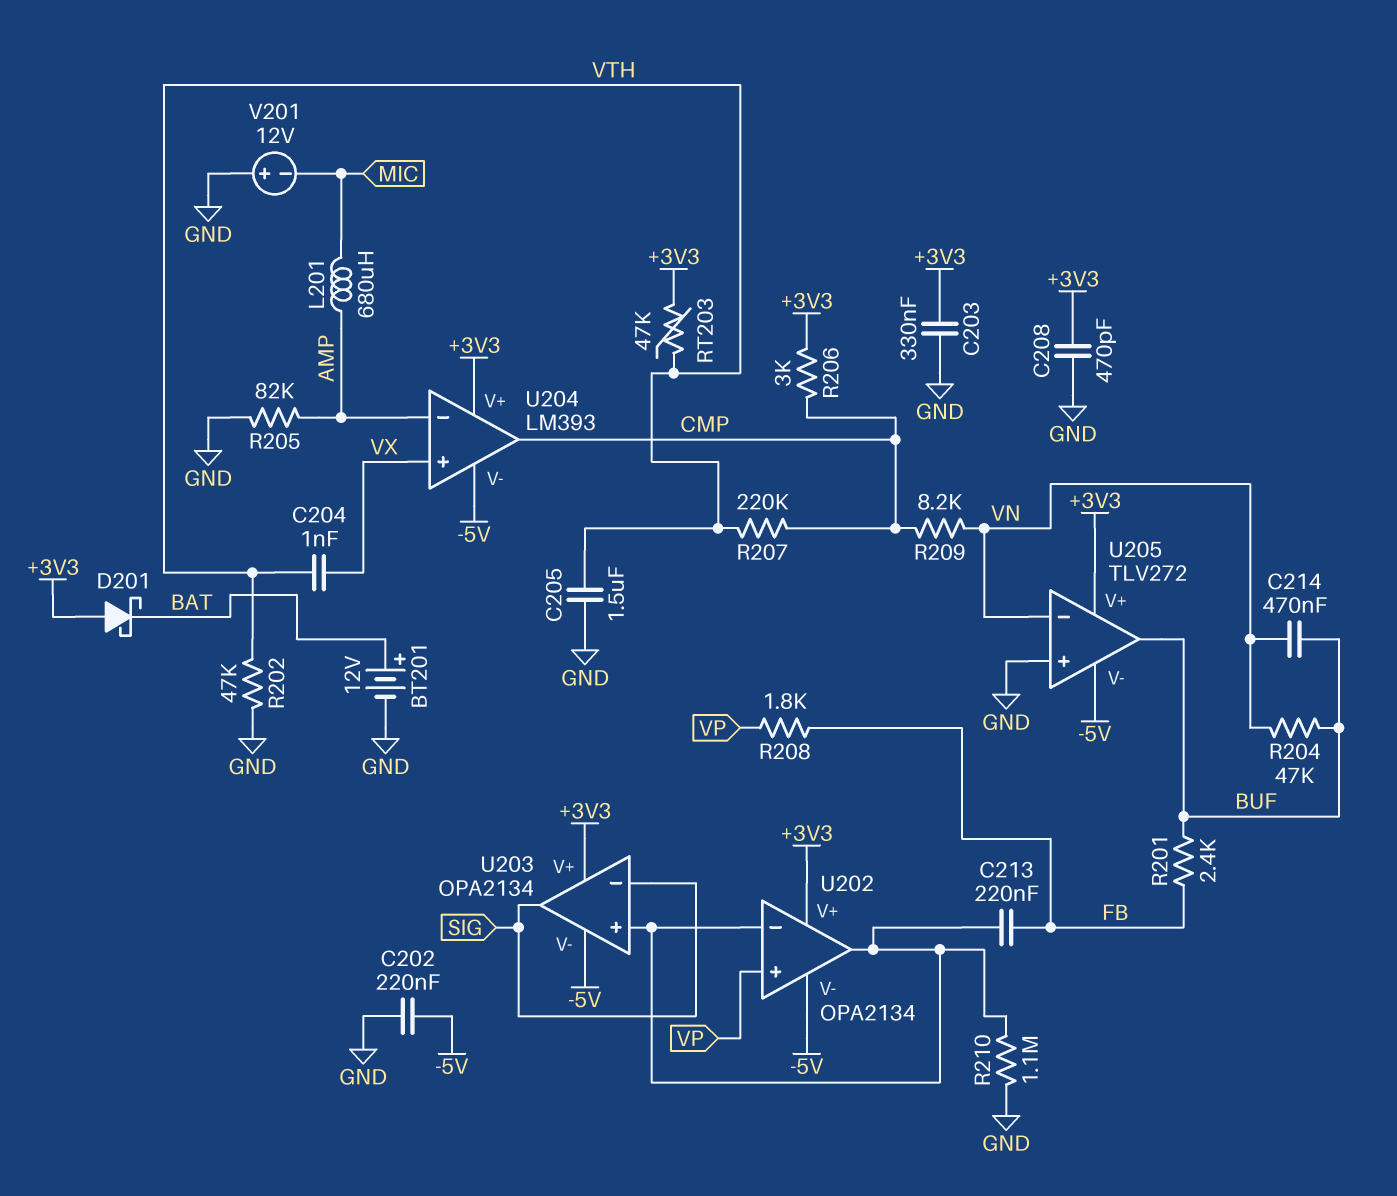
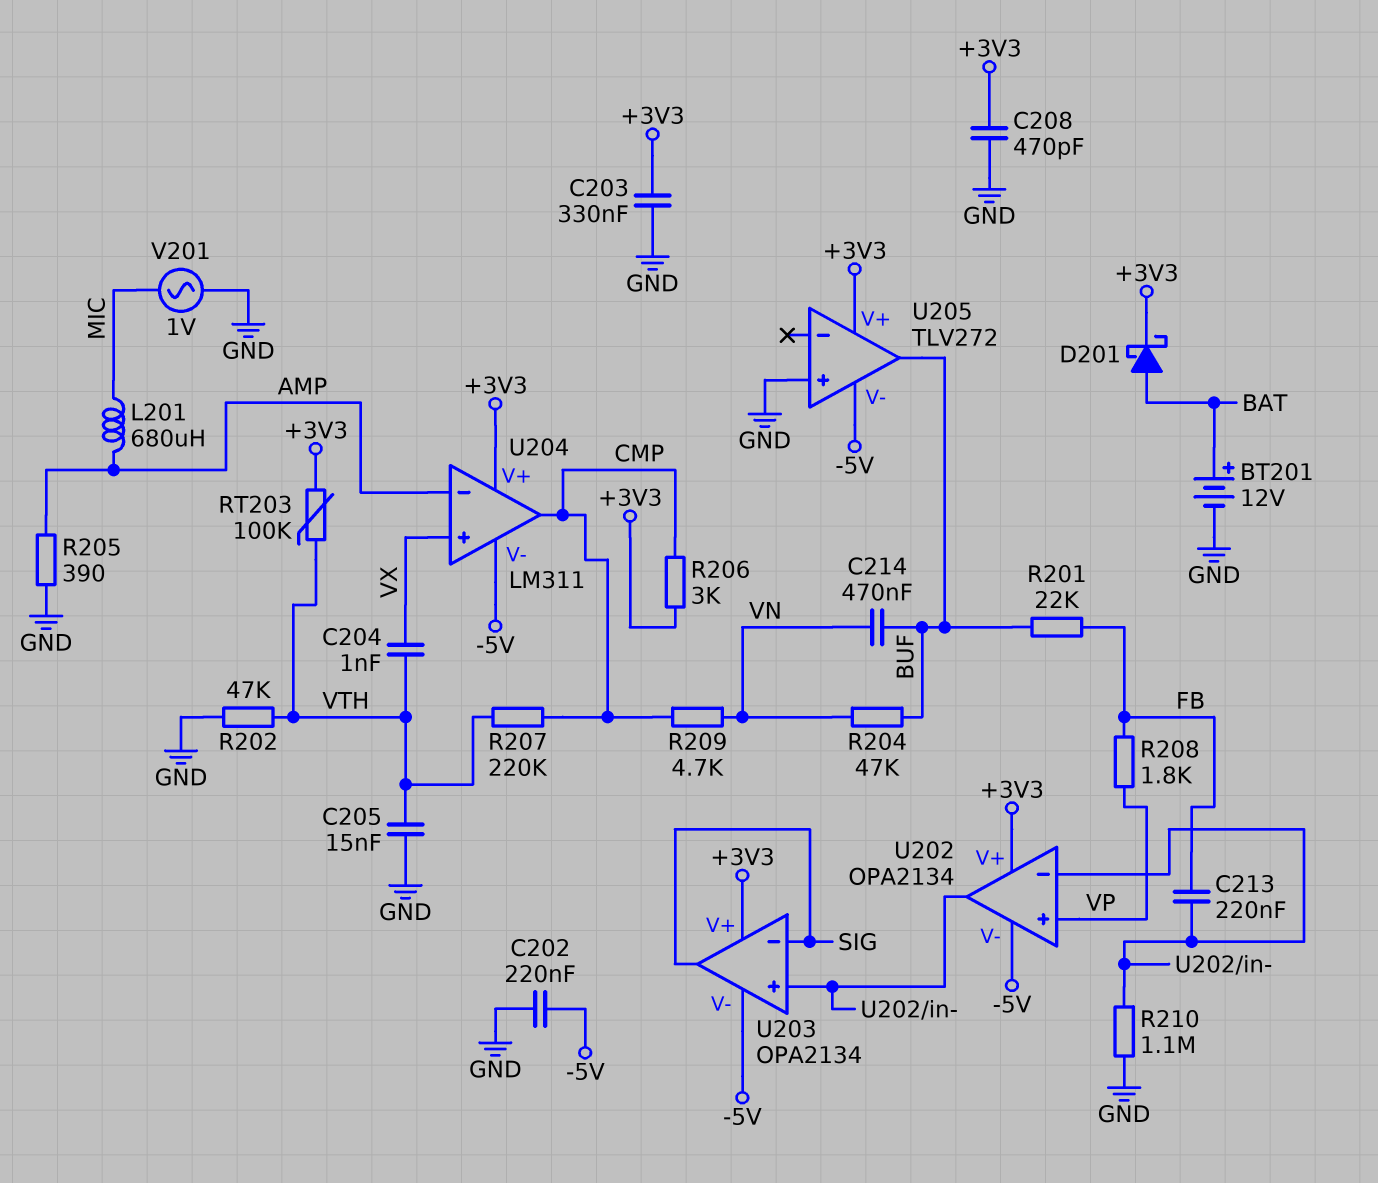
C205: 1.5uF (GND, VTH) -> 15nF (GND, VTH)
D201: schottky (A +3V3, K BAT) -> schottky (A BAT, K +3V3)
R201: 2.4k (BUF, FB) -> 22k (BUF, FB)
R205: 82k (AMP, GND) -> 390 (AMP, GND)
R209: 8.2k (CMP, VN) -> 4.7k (CMP, VN)
RT203: 47k (+3V3, VTH) -> 100k (+3V3, VTH)
U204: LM393 -> LM311
U205 pin in-: VN -> none
V201: 12V (plus GND, minus MIC) -> AC 1V (GND, MIC)

